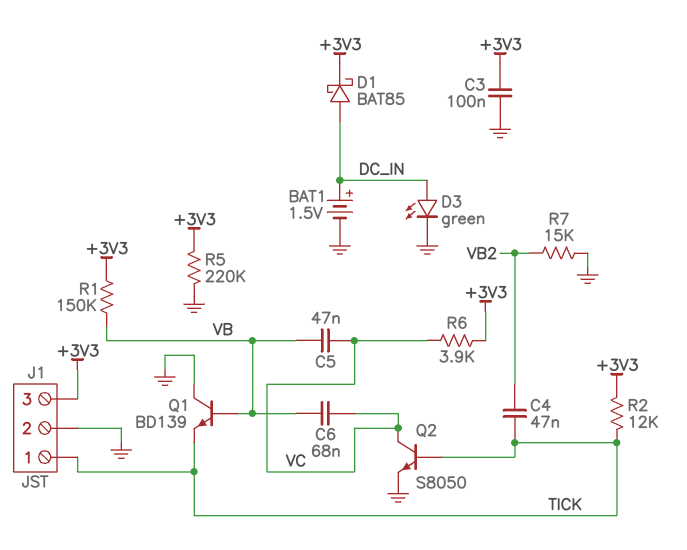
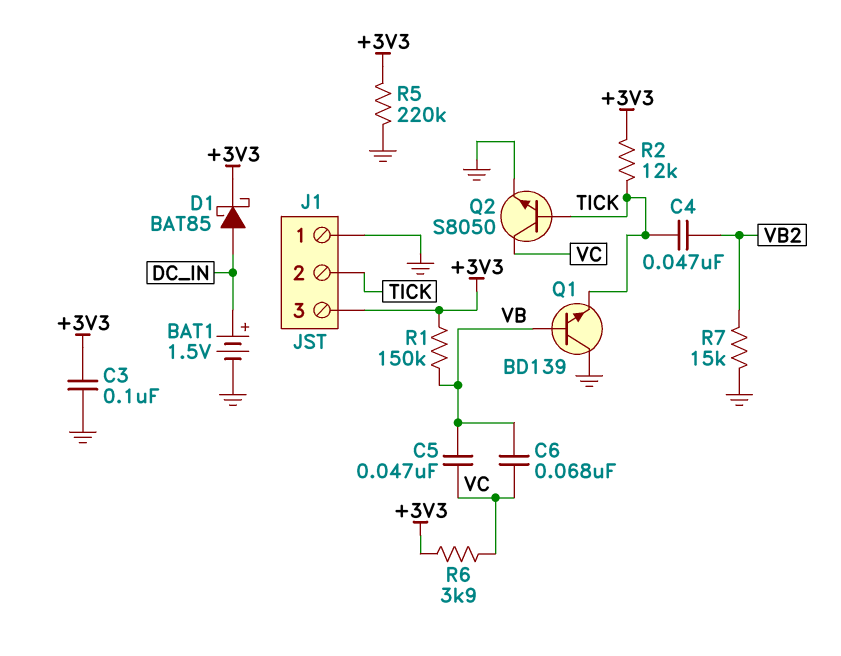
D3: LED green (A DC_IN, K GND) -> none
J1 pin 1: TICK -> GND
J1 pin 2: GND -> TICK

